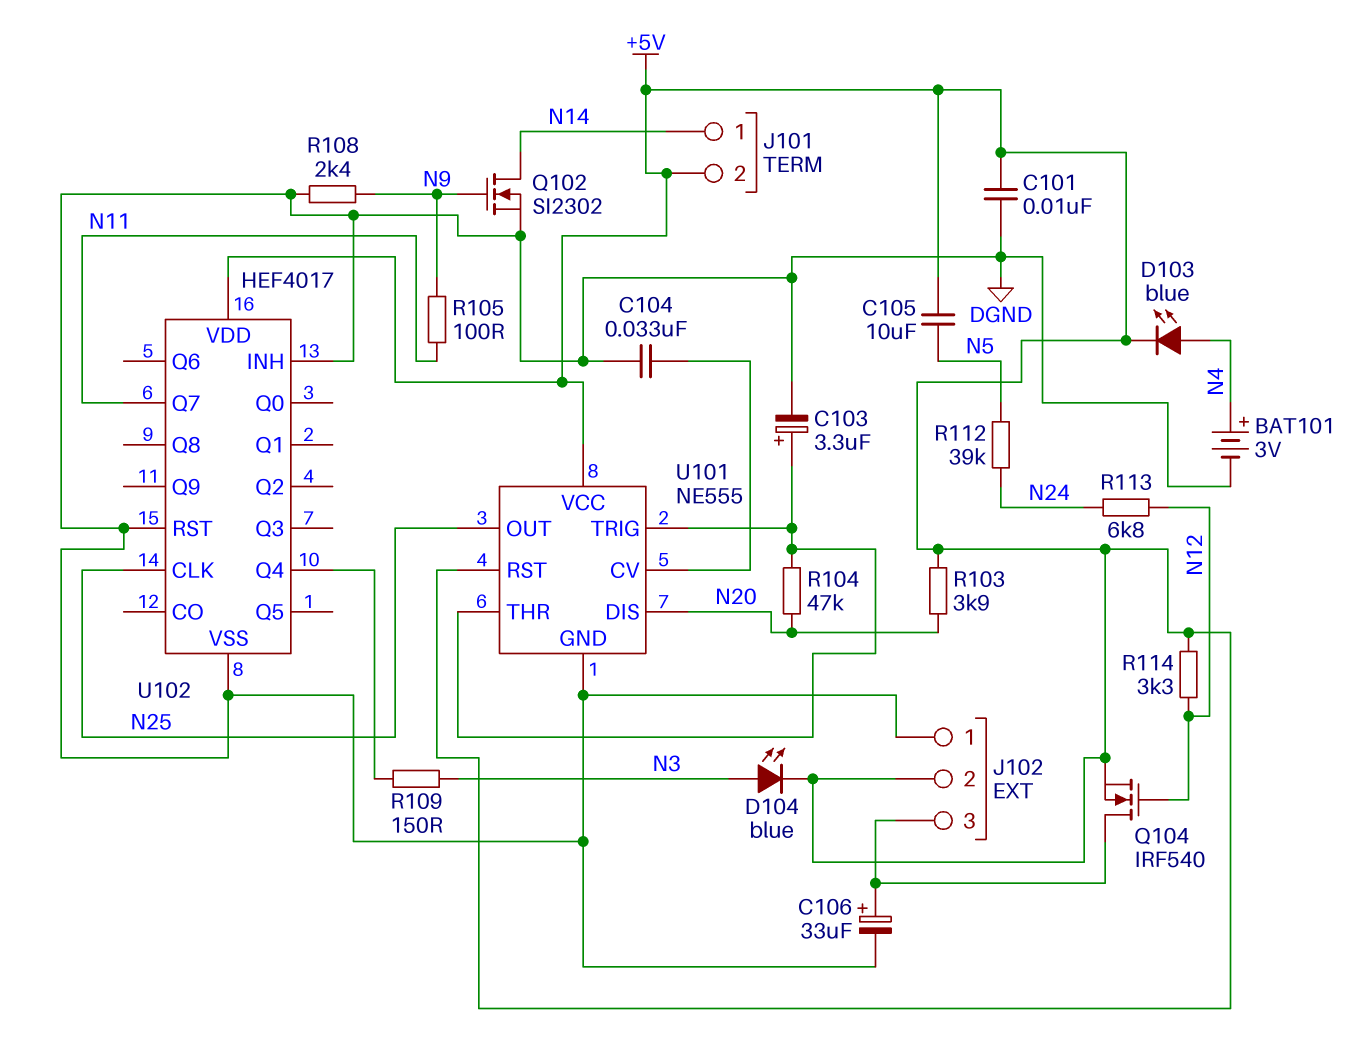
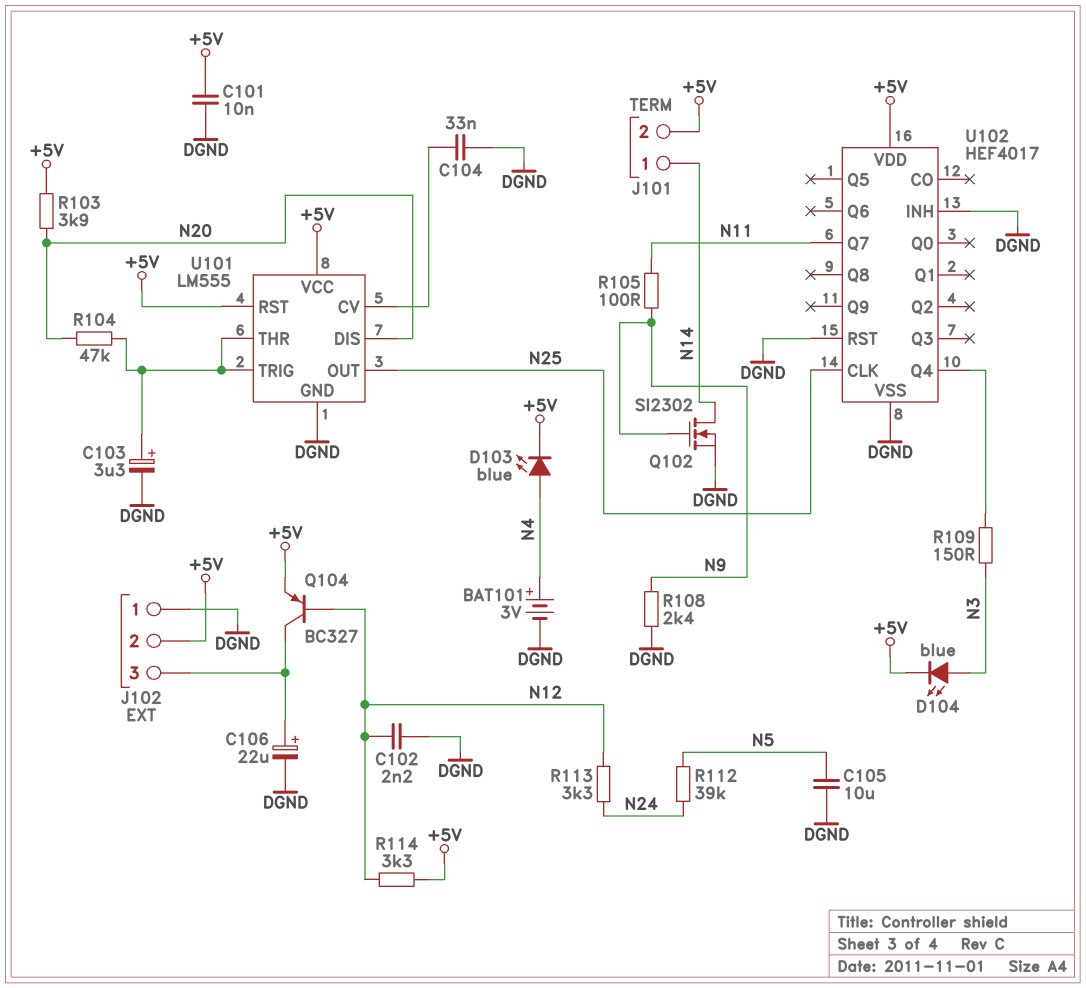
C102: none -> 2.2nF (DGND, N12)
C105: 10uF (+5V, N5) -> 10uF (DGND, N5)
C106: 33uF (plus J102/3, minus DGND) -> 22uF (plus J102/3, minus DGND)
Q104: NMOS IRF540 (G N12, D J102/3, S +5V) -> PNP BC327 (B N12, C J102/3, E +5V)
R113: 6.8k (N12, N24) -> 3.3k (N12, N24)
U101: NE555 -> LM555

